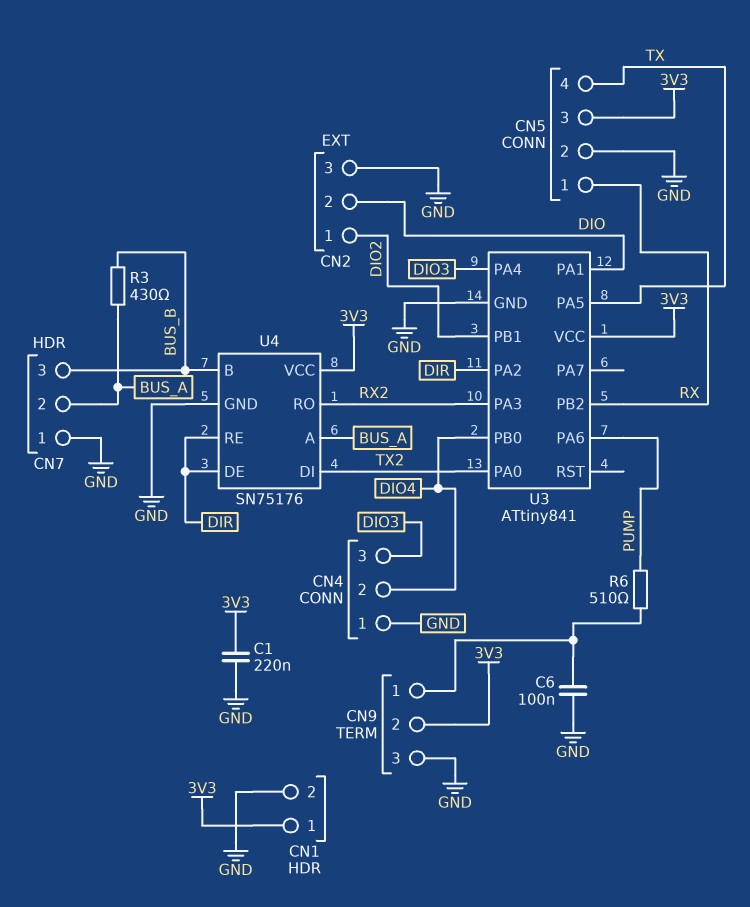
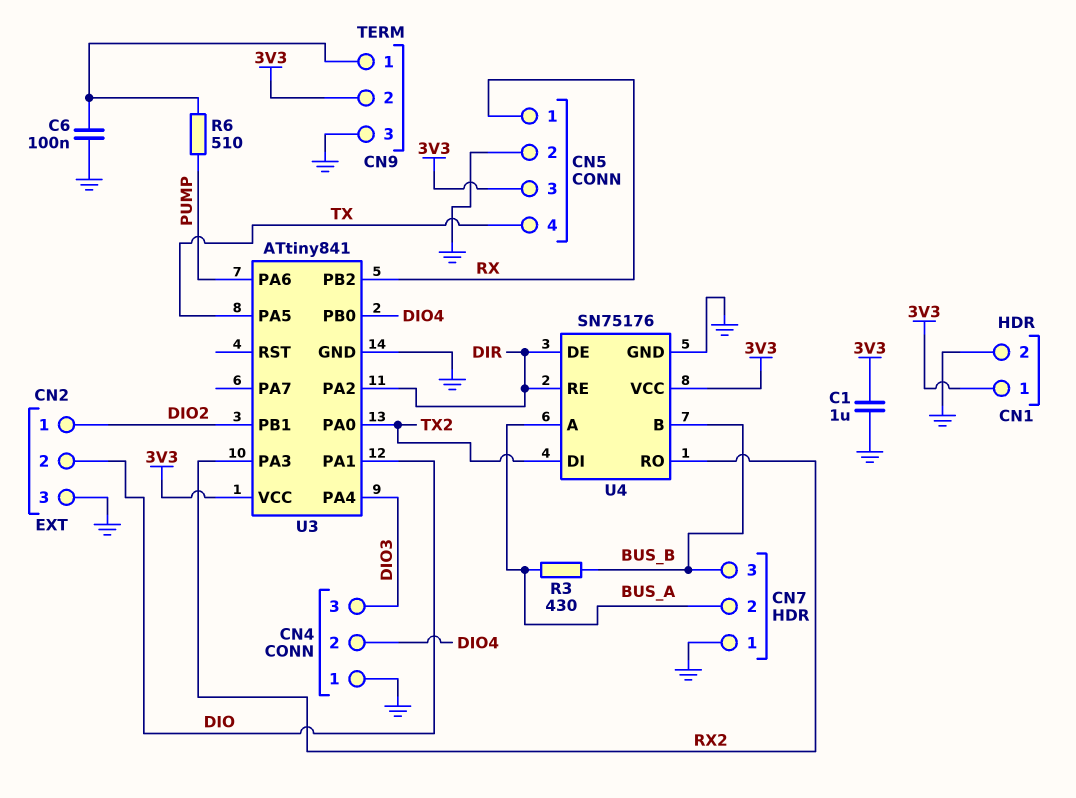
C1: 220nF (3V3, GND) -> 1uF (3V3, GND)

